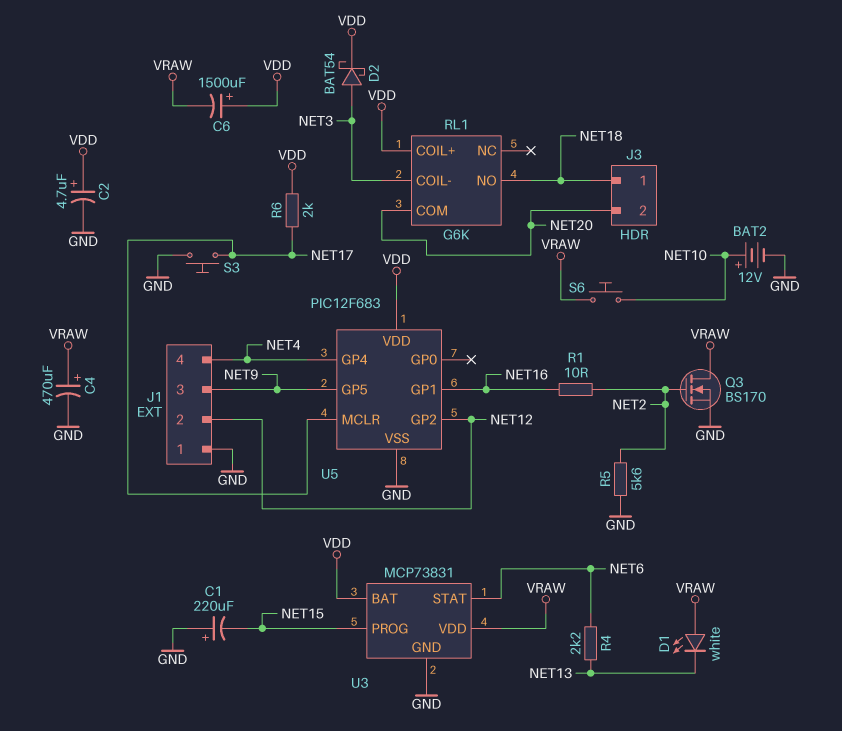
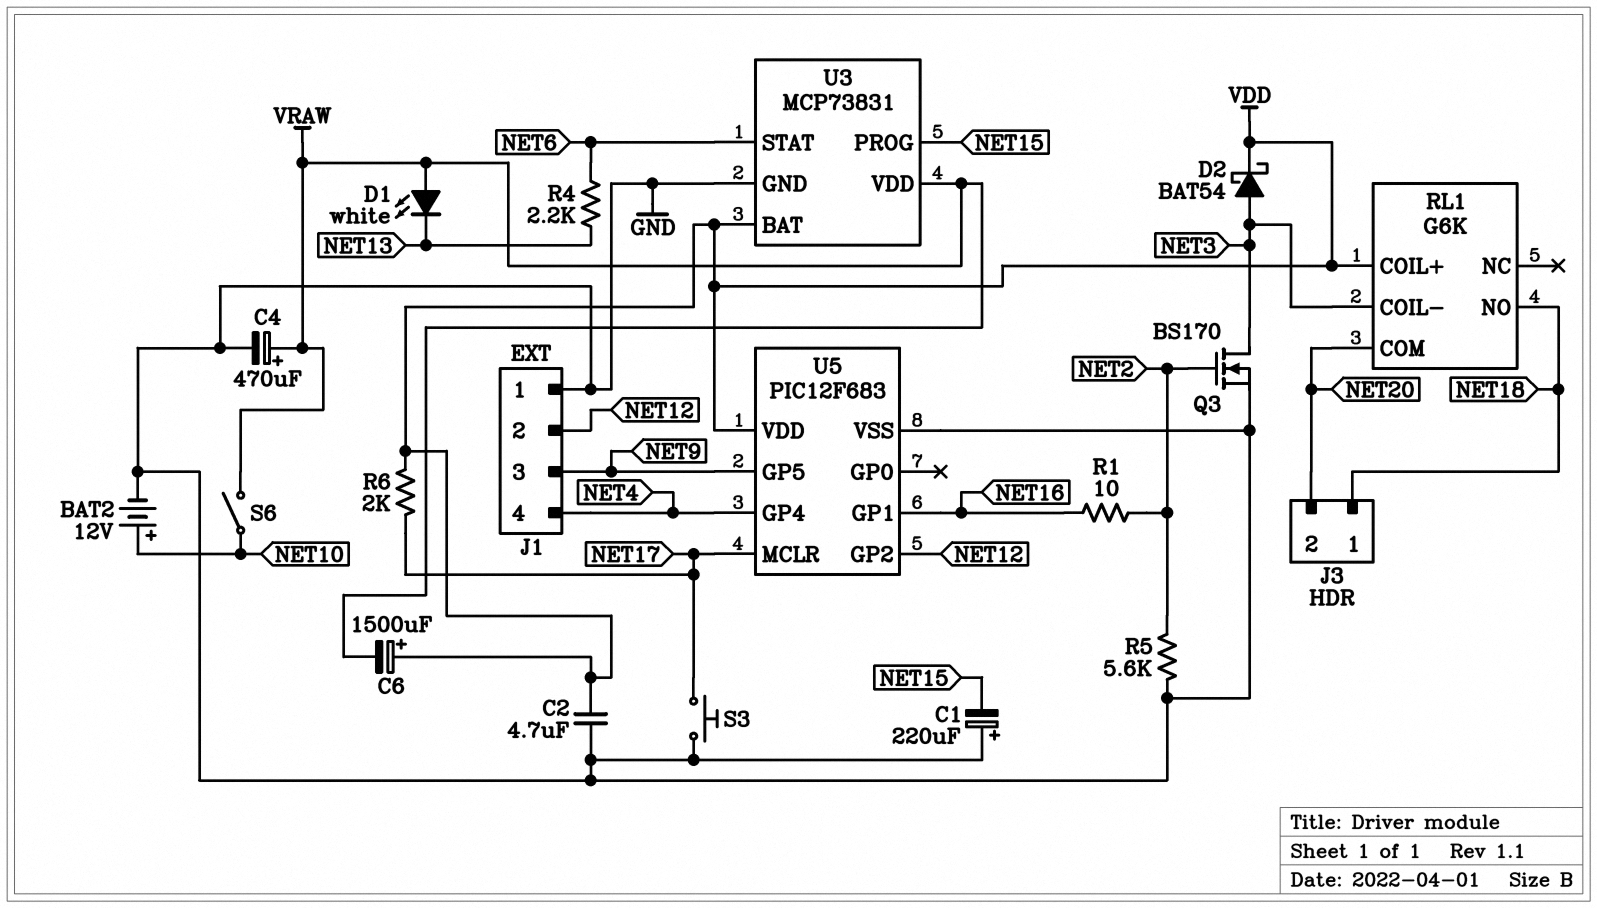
C2: 4.7uF (plus VDD, minus GND) -> 4.7uF (GND, VDD)
Q3: NMOS BS170 (G NET2, D VRAW, S GND) -> NMOS BS170 (G NET2, D NET3, S GND)
S6: button (NET10, VRAW) -> switch (NET10, VRAW)

